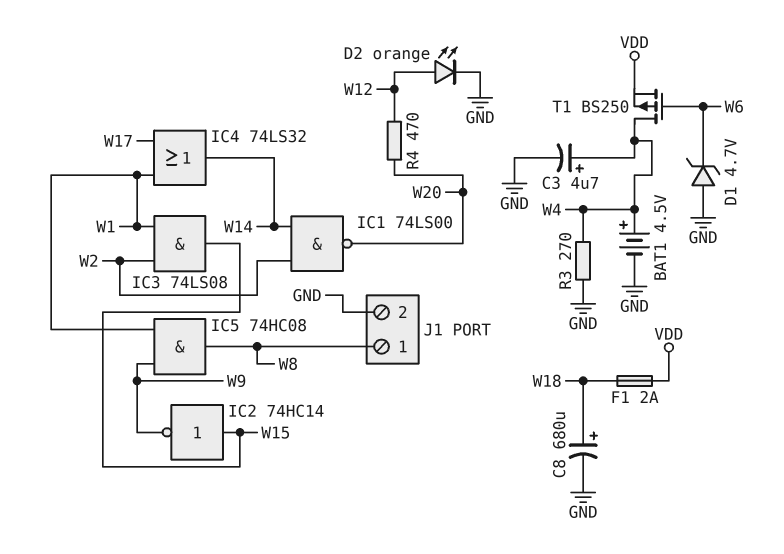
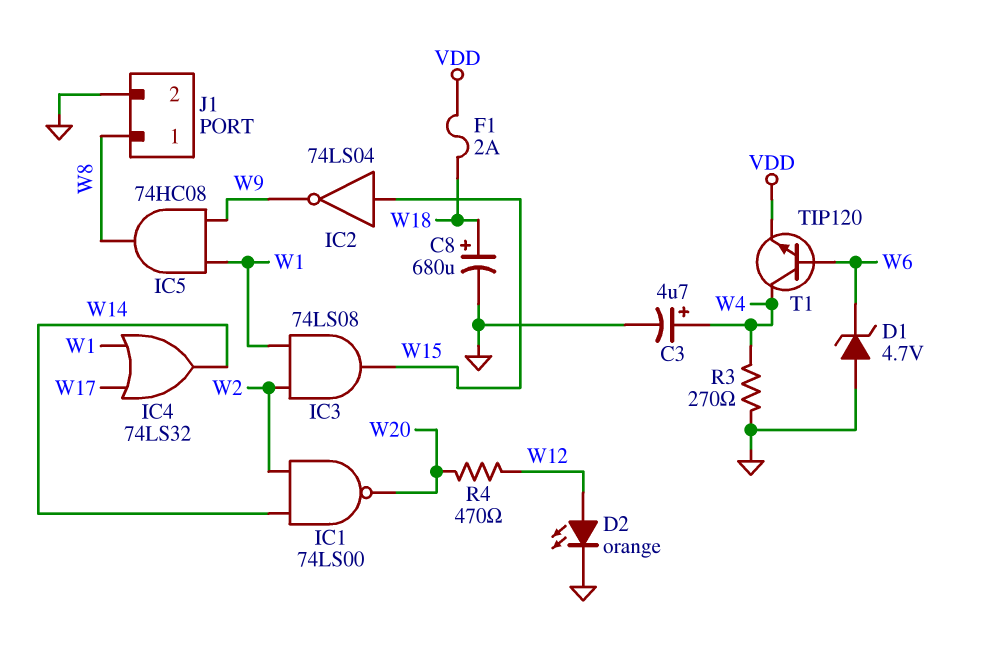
BAT1: 4.5V (plus W4, minus GND) -> none
IC2: NOT 74HC14 (in W15, out W9) -> NOT 74LS04 (in W15, out W9)
T1: PMOS BS250 (G W6, D W4, S VDD) -> NPN TIP120 (B W6, C W4, E VDD)

